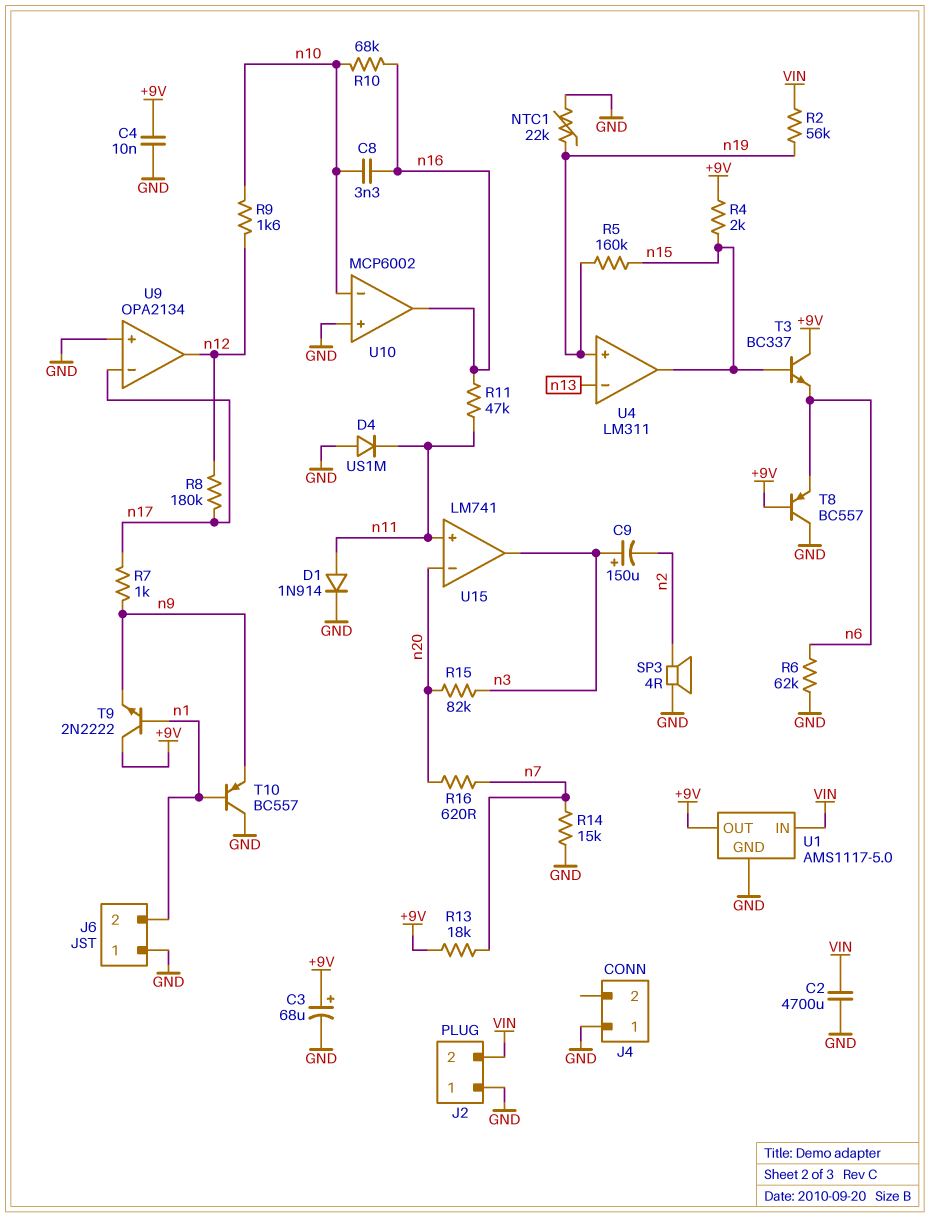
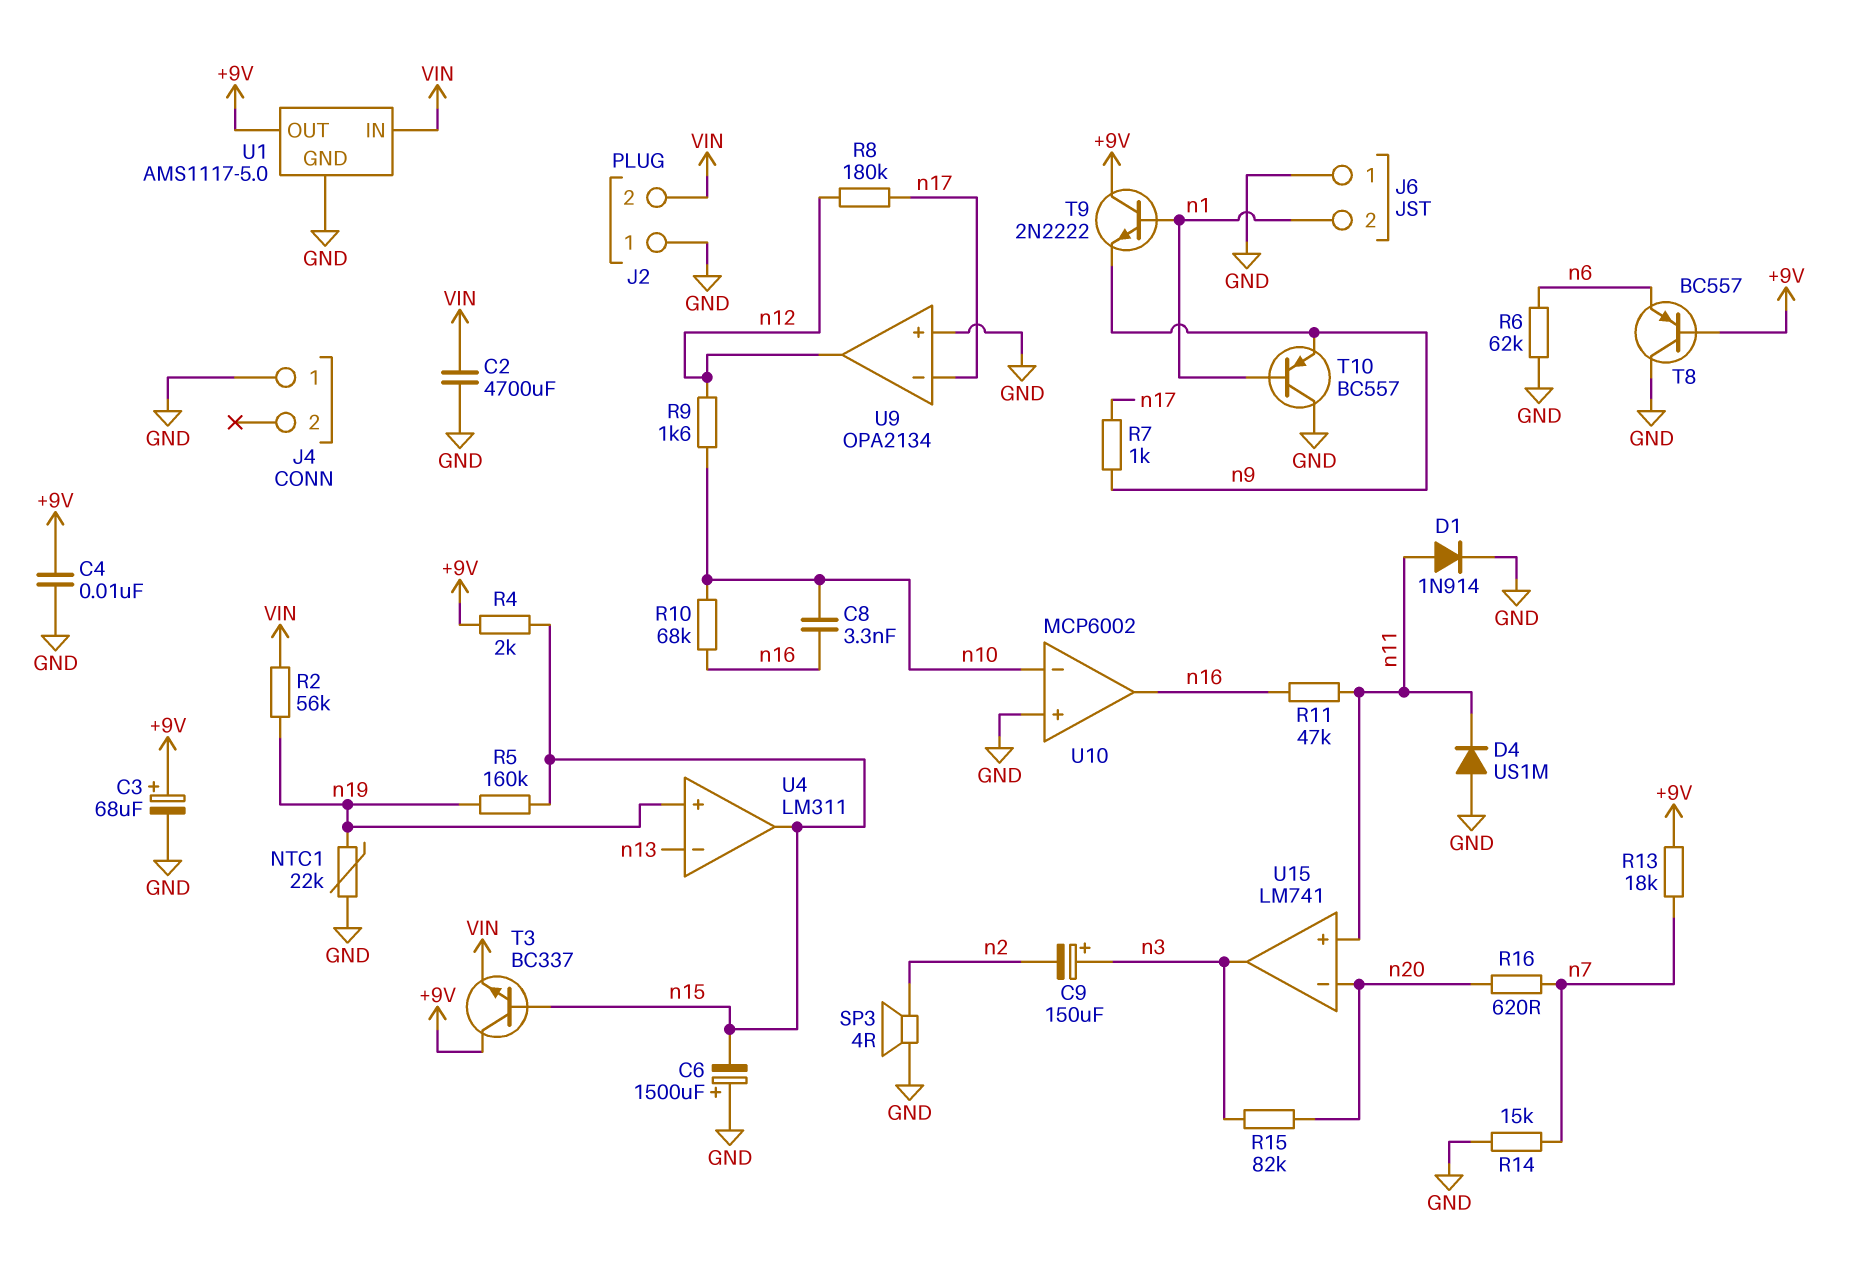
C6: none -> 1500uF (plus GND, minus n15)
T3: NPN BC337 (B n15, C +9V, E n6) -> NPN BC337 (B n15, C +9V, E VIN)

